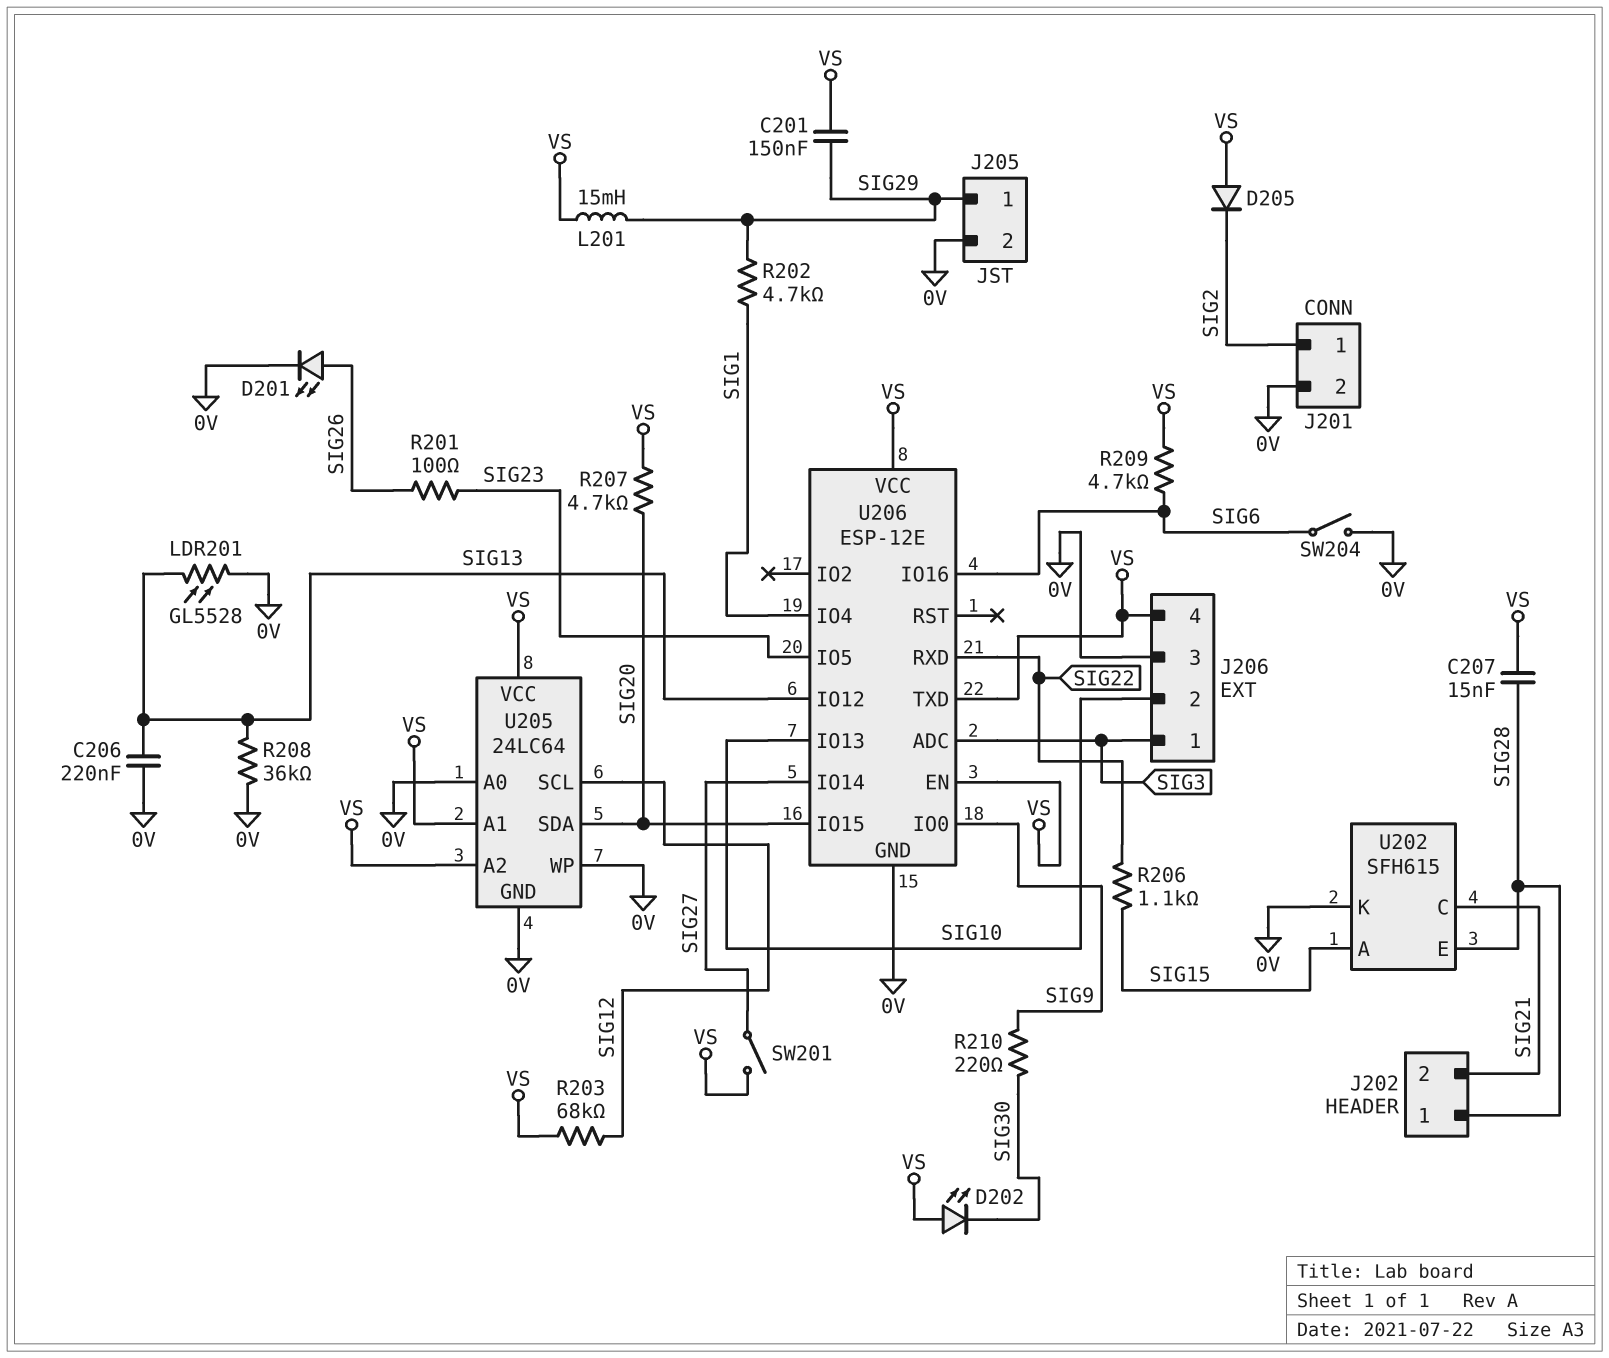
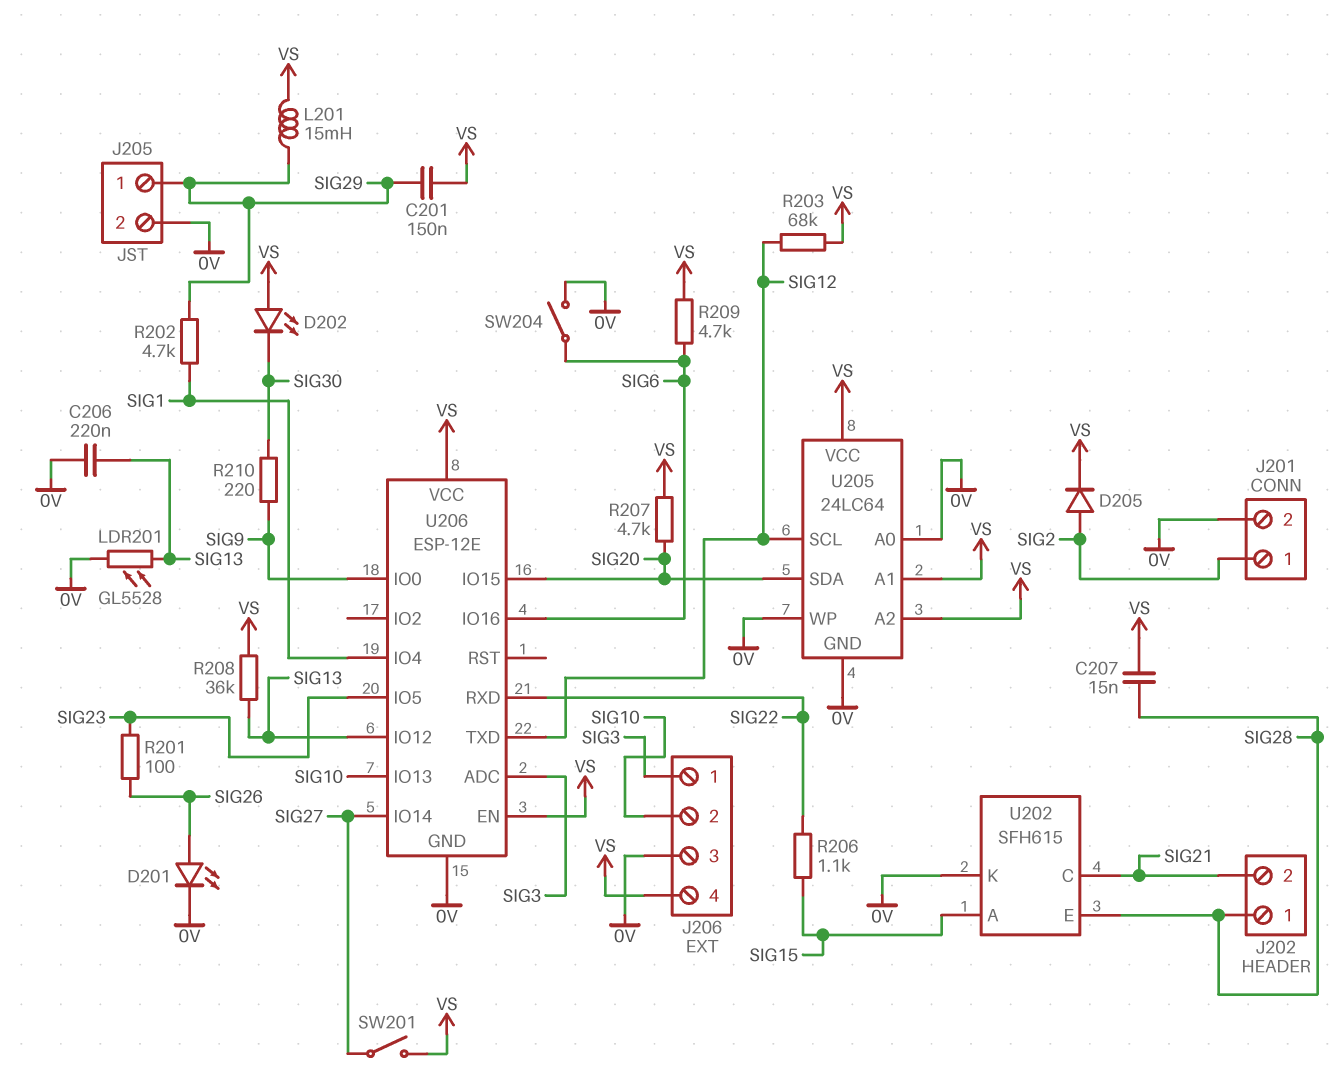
D205: diode (A VS, K SIG2) -> diode (A SIG2, K VS)
R208: 36k (0V, SIG13) -> 36k (SIG13, VS)
U206 pin TXD: VS -> SIG12

